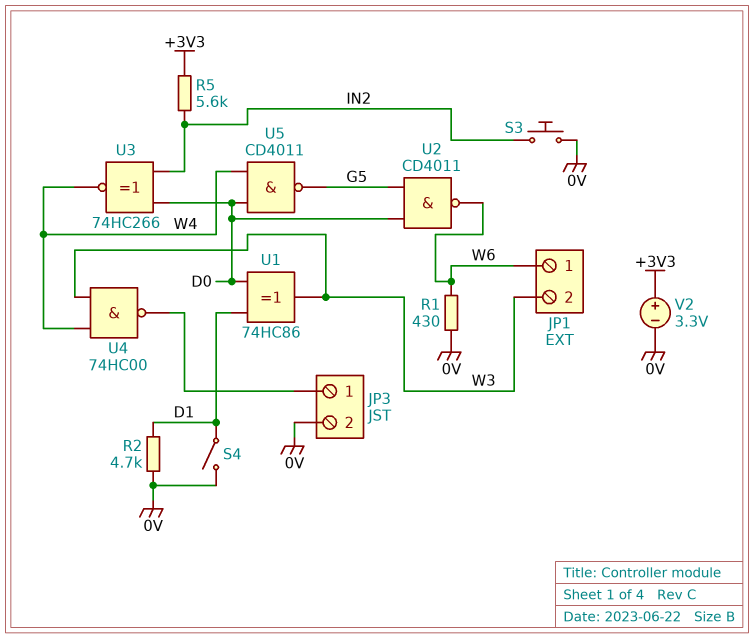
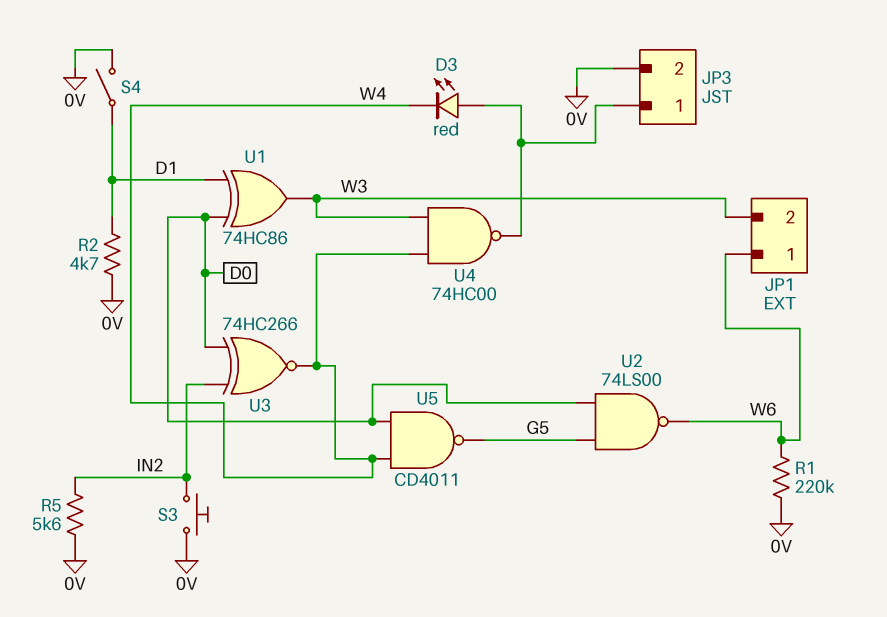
D3: none -> LED red (A JP3/1, K W4)
R1: 430 (0V, W6) -> 220k (0V, W6)
R5: 5.6k (+3V3, IN2) -> 5.6k (0V, IN2)
U2: NAND CD4011 (in D0, in G5, out W6) -> NAND 74LS00 (in D0, in G5, out W6)
V2: 3.3V (plus +3V3, minus 0V) -> none

